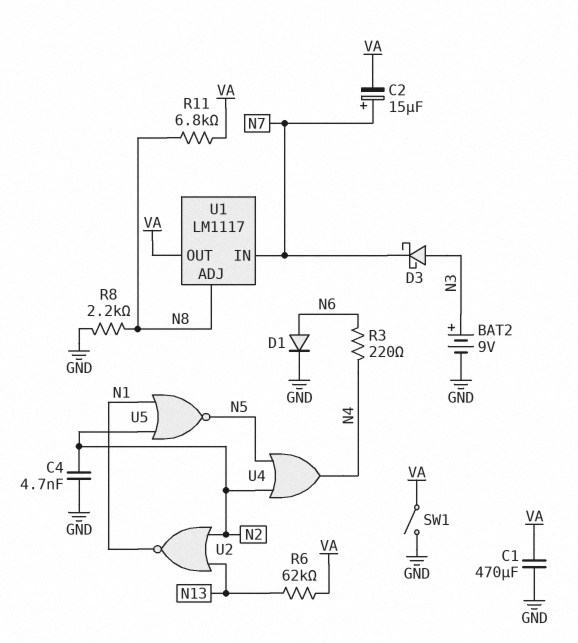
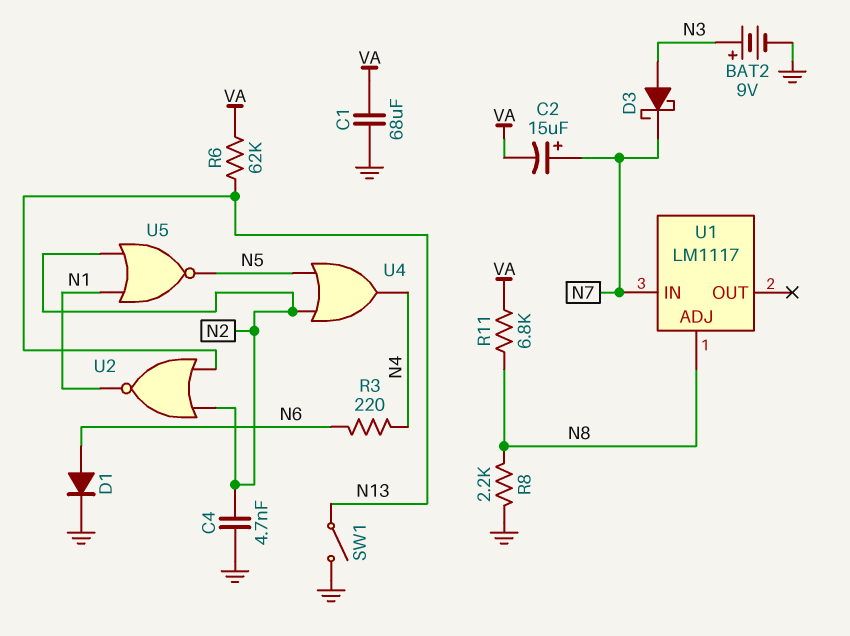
C1: 470uF (GND, VA) -> 68uF (GND, VA)
SW1: switch (GND, VA) -> switch (GND, N13)
U1 pin OUT: VA -> none

